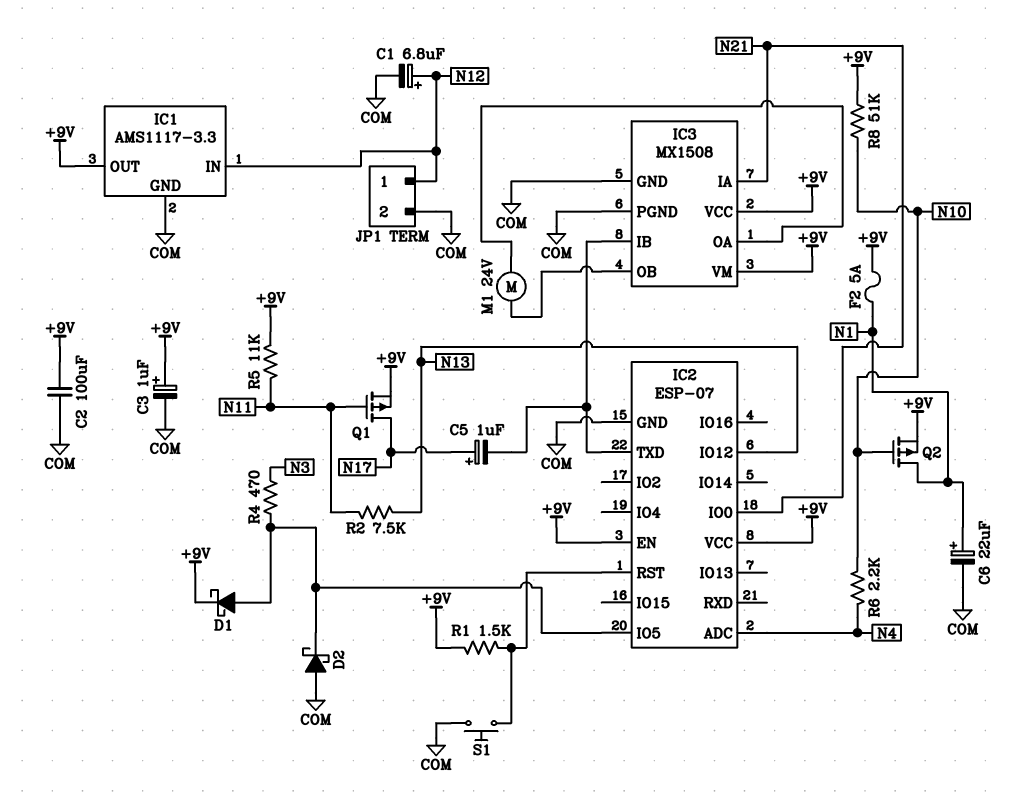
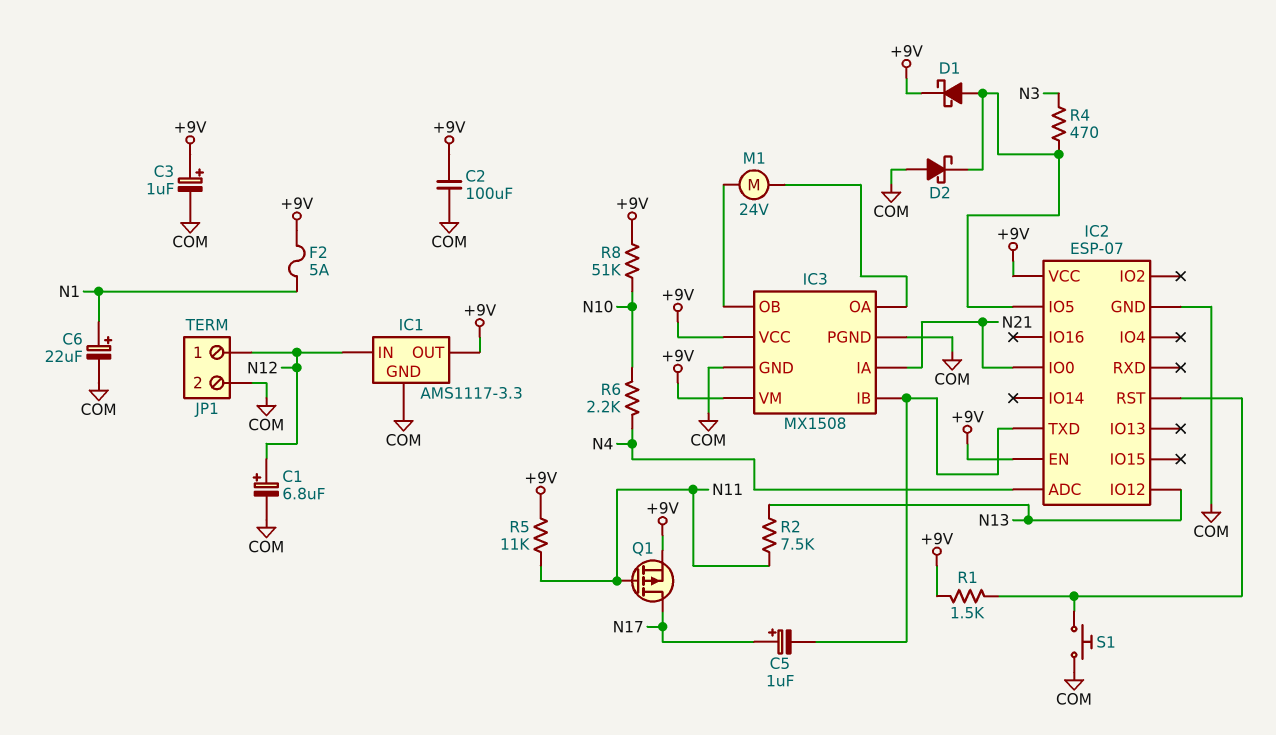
Q2: PMOS (G N10, D N1, S +9V) -> none

